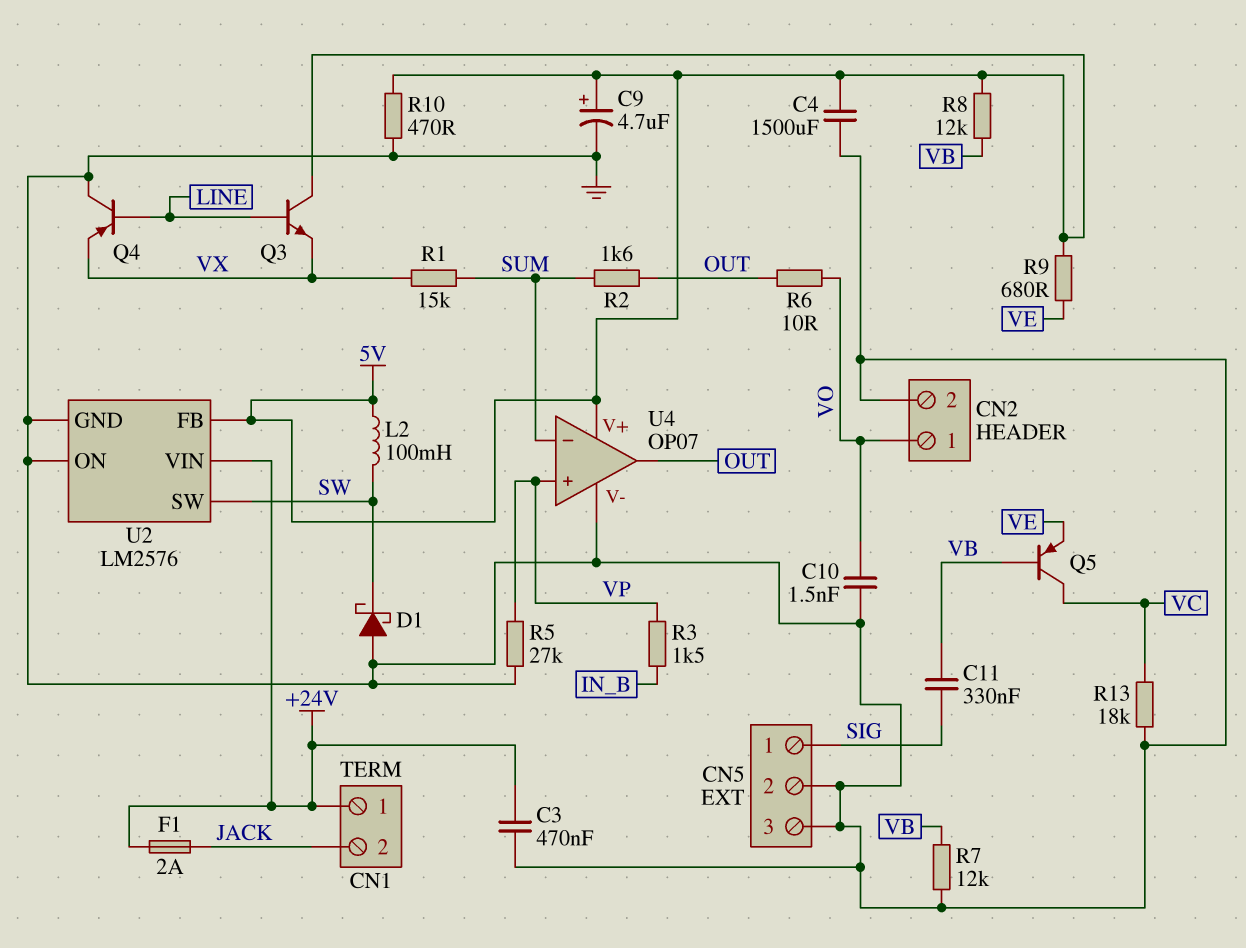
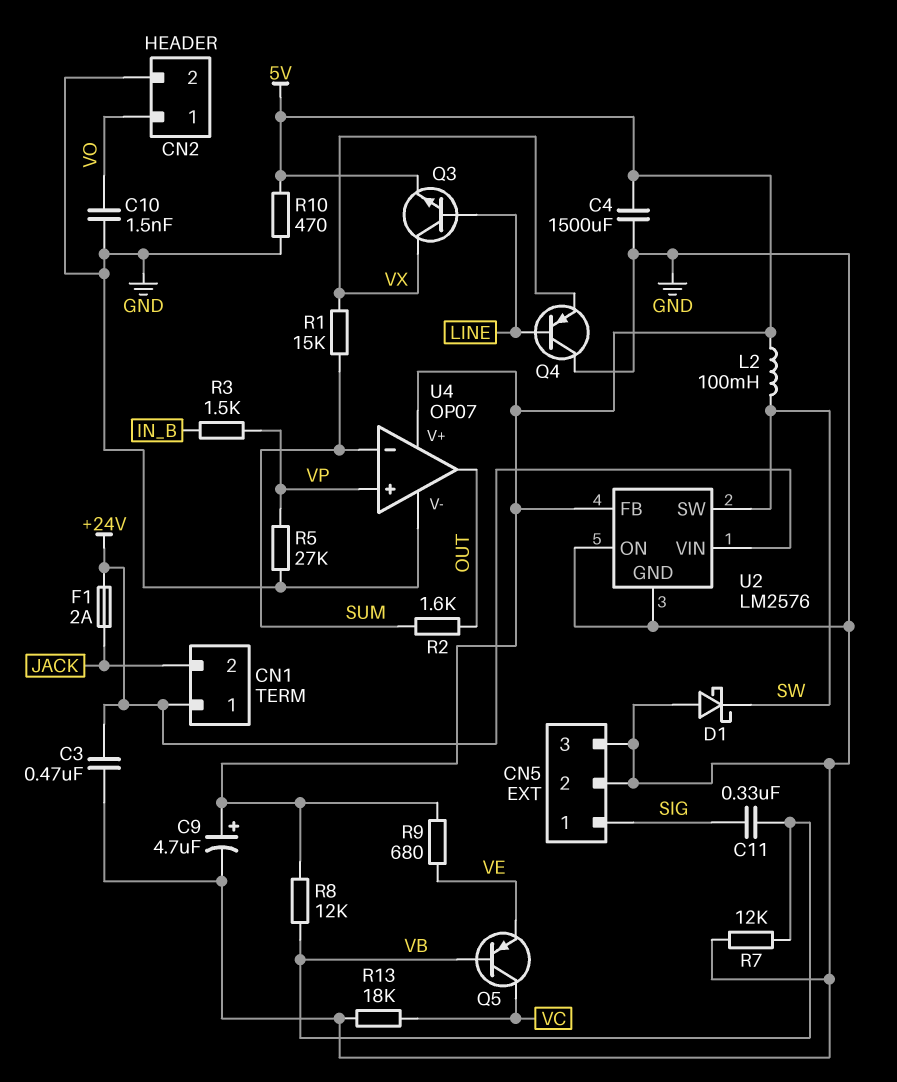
Q3: NPN (B LINE, C 5V, E VX) -> NPN (B LINE, C VX, E 5V)
R6: 10 (OUT, VO) -> none

